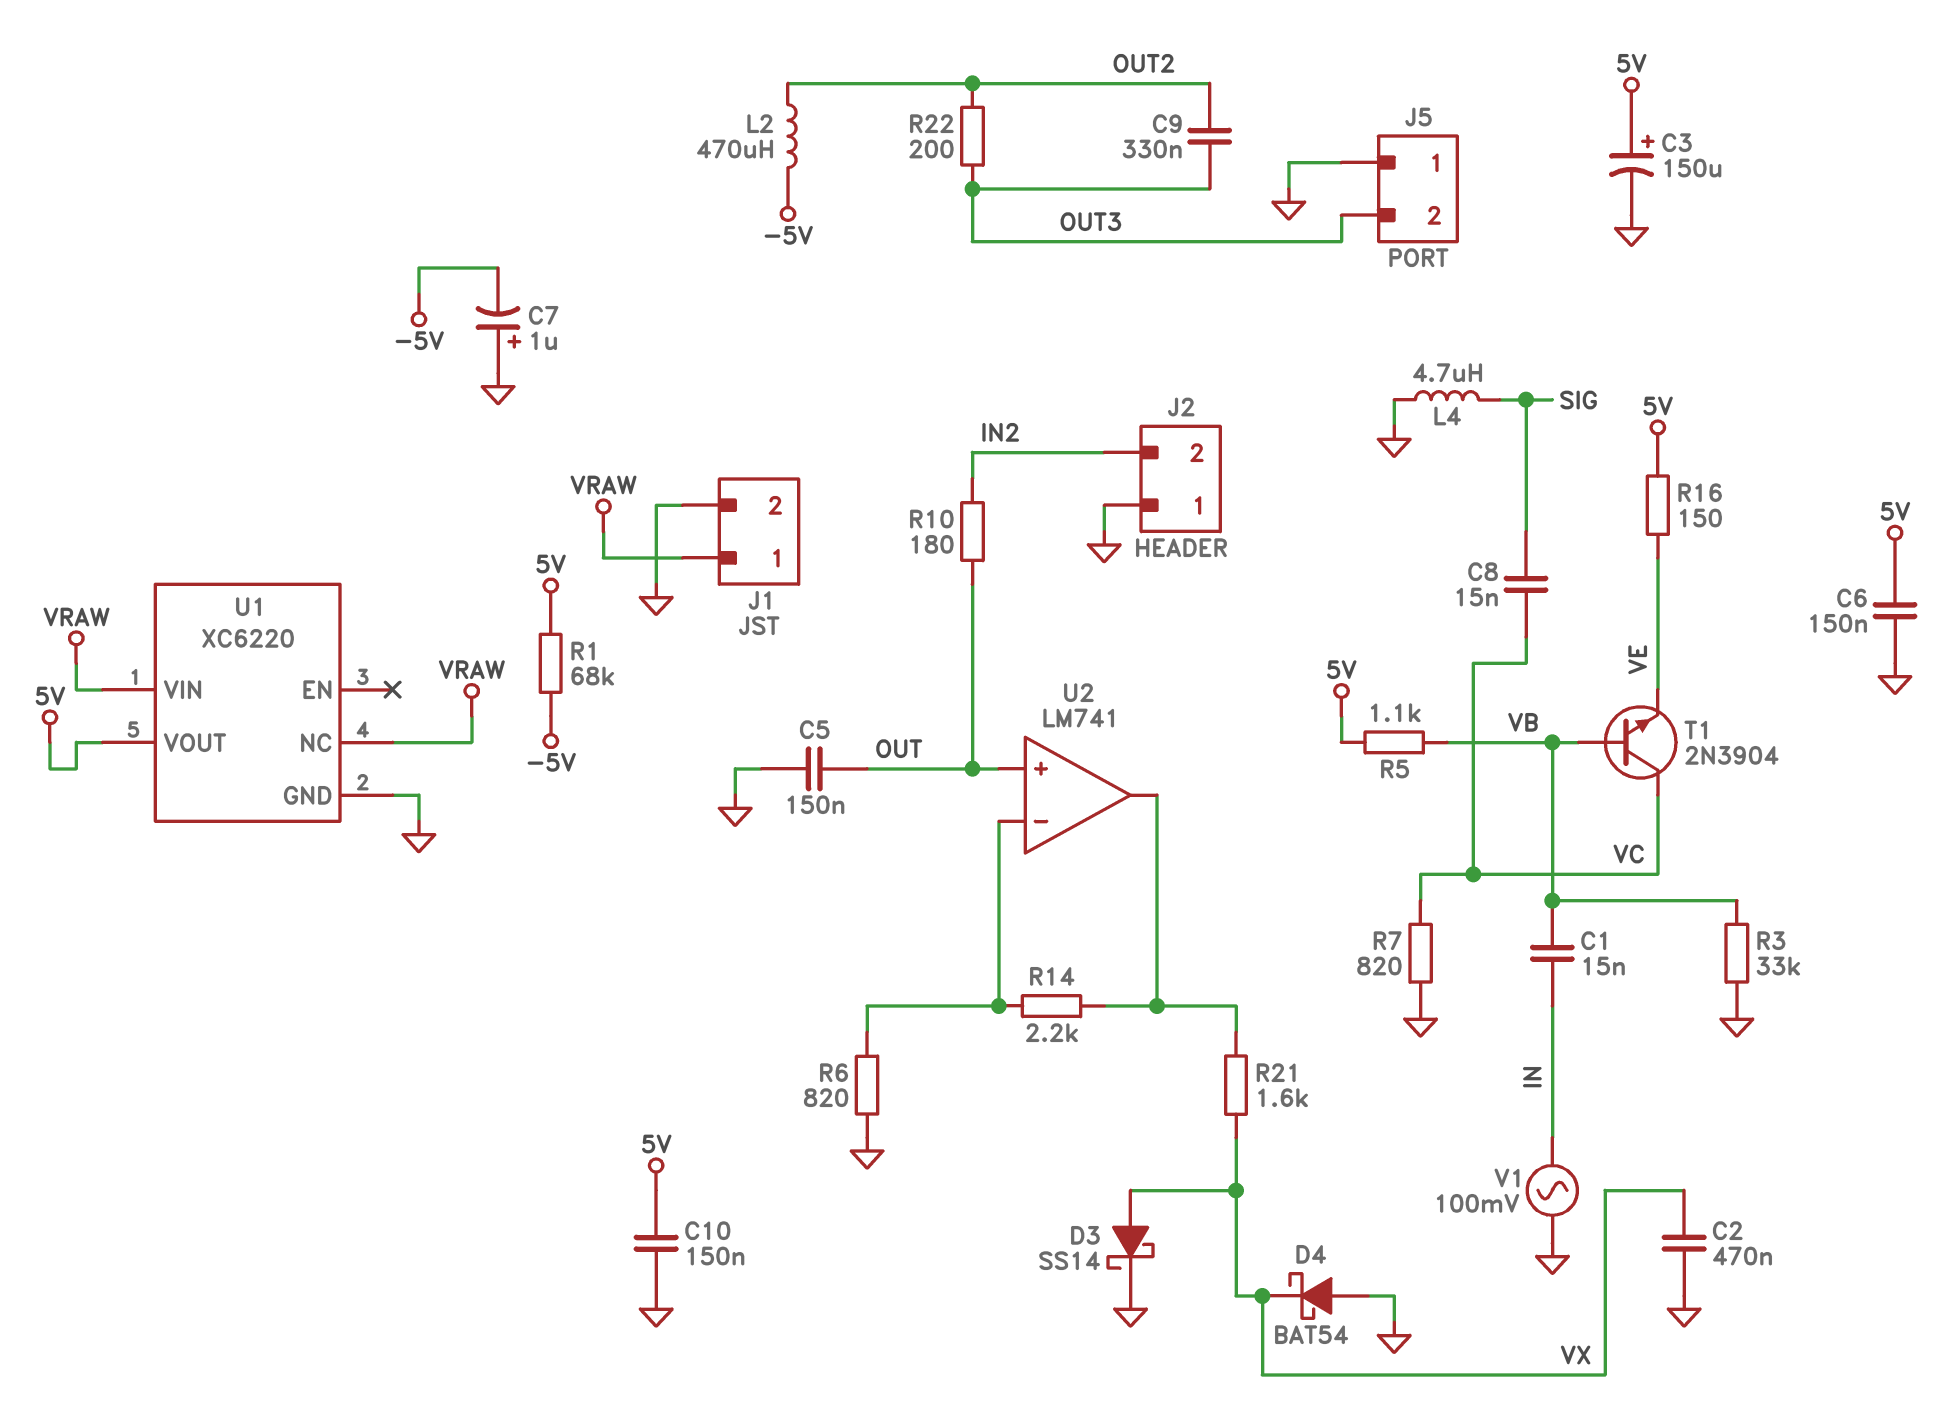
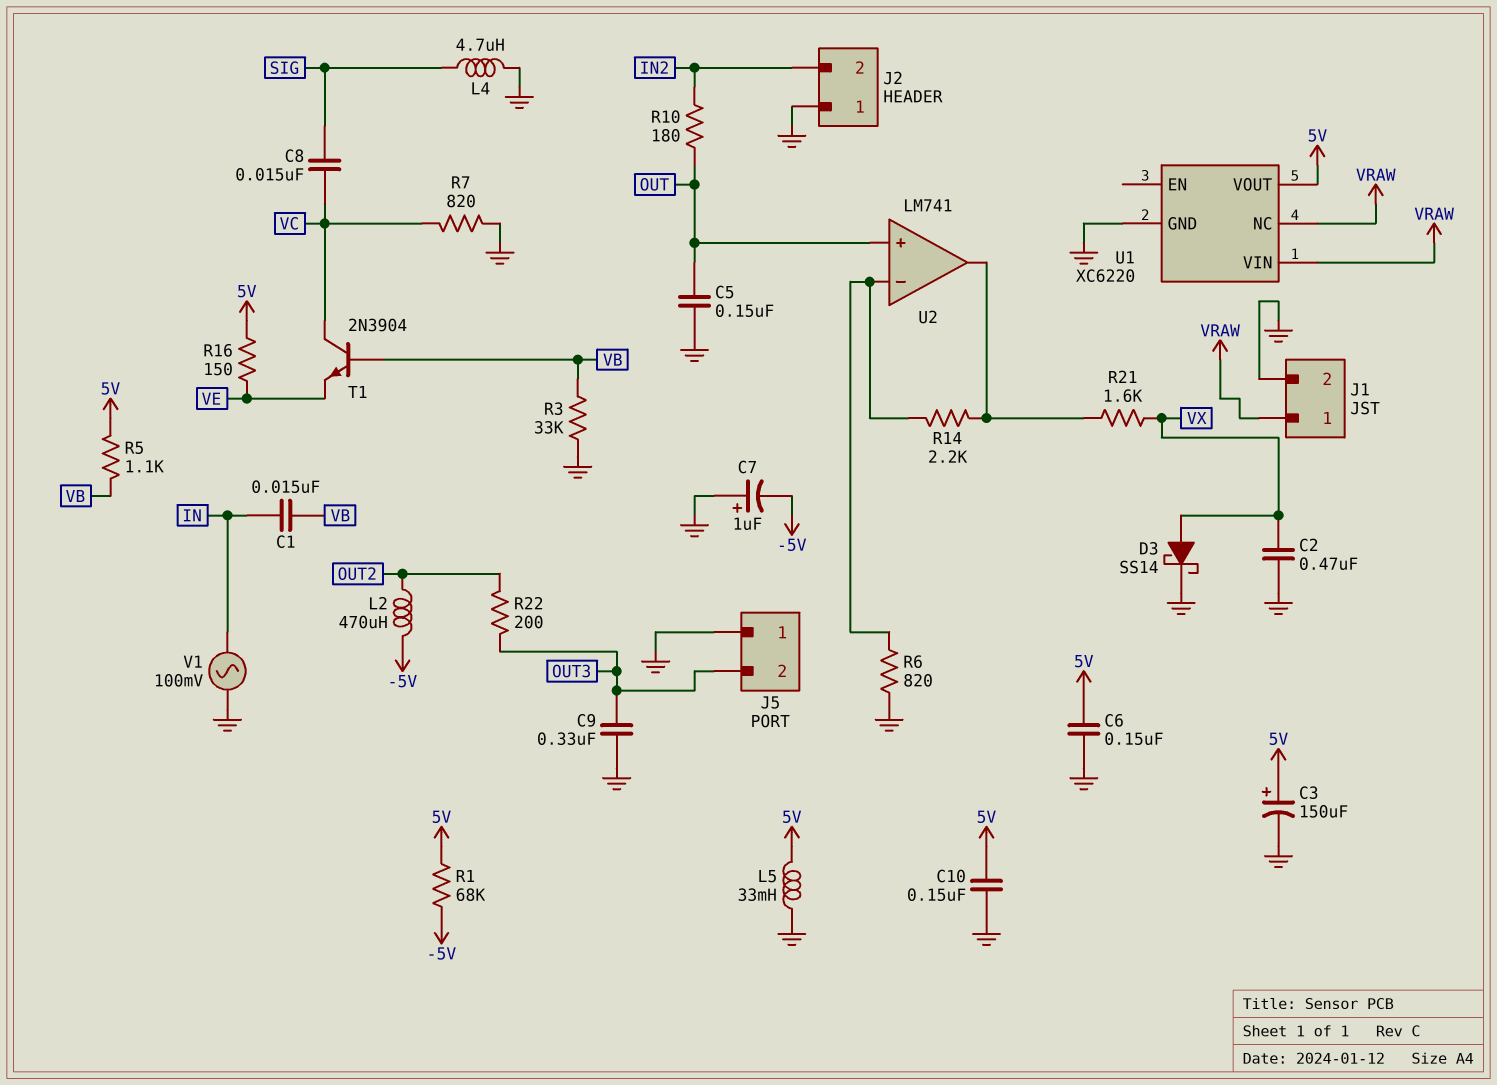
C9: 330nF (OUT2, OUT3) -> 330nF (GND, OUT3)
D4: schottky BAT54 (A GND, K VX) -> none
L5: none -> 33mH (5V, GND)

